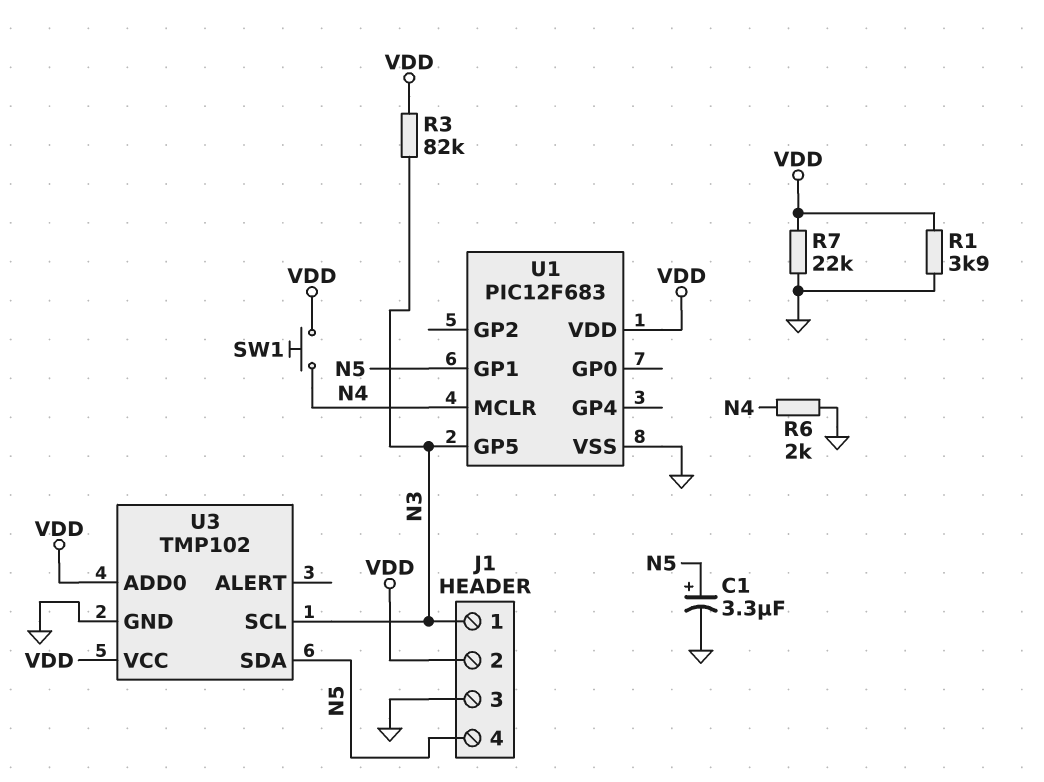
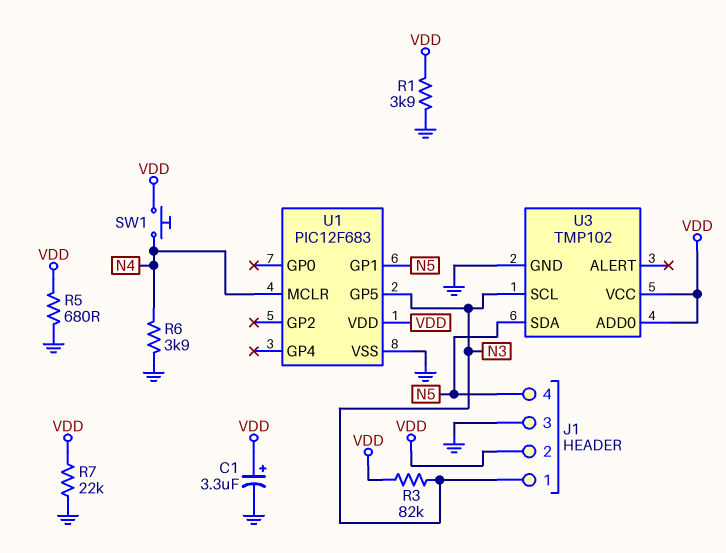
C1: 3.3uF (plus N5, minus GND) -> 3.3uF (plus VDD, minus GND)
R5: none -> 680 (GND, VDD)
R6: 2k (GND, N4) -> 3.9k (GND, N4)

